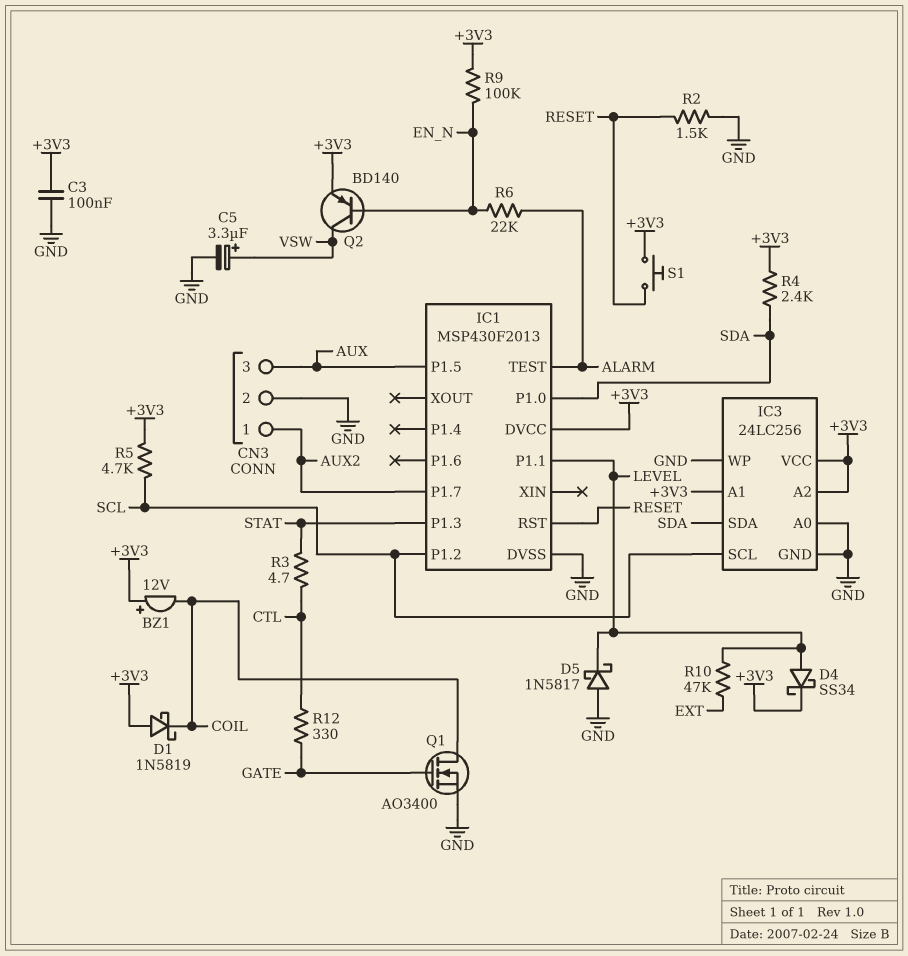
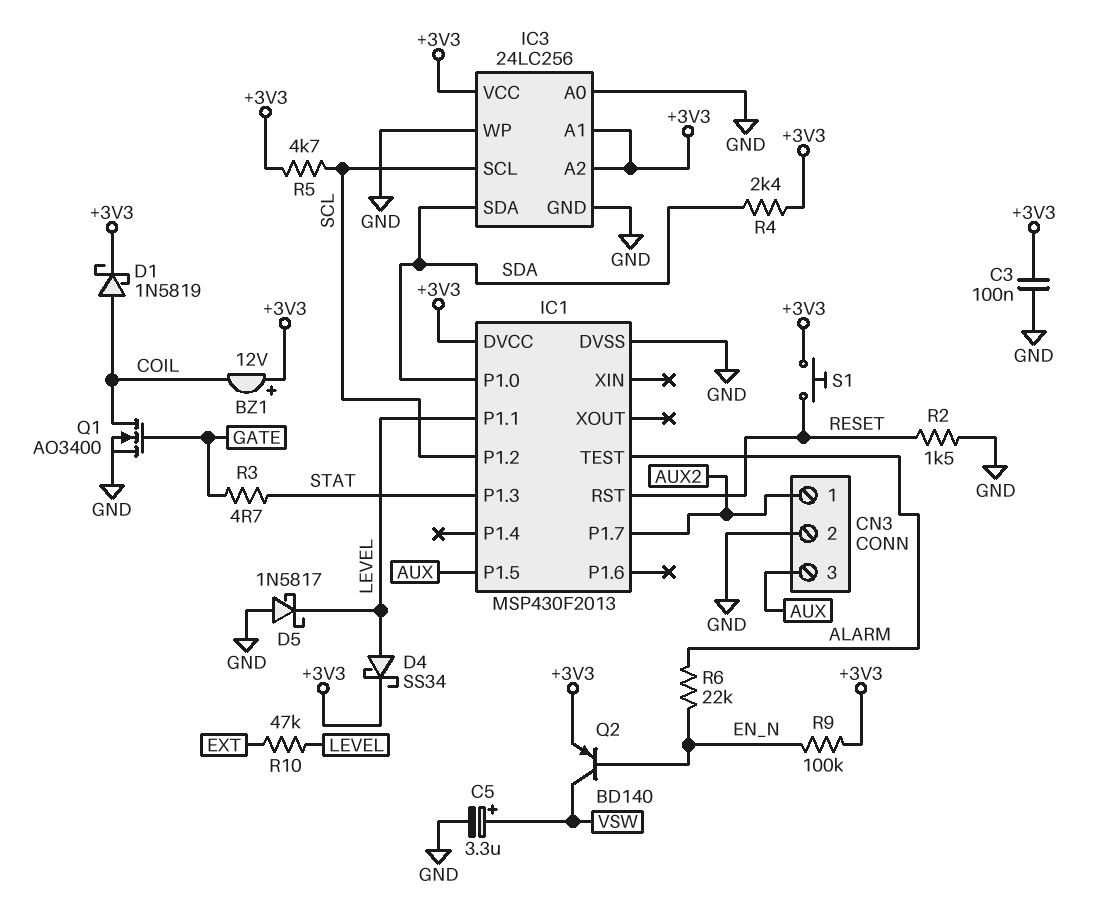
D1: schottky 1N5819 (A +3V3, K COIL) -> schottky 1N5819 (A COIL, K +3V3)
R3: 4.7 (CTL, STAT) -> 4.7 (GATE, STAT)
R12: 330 (CTL, GATE) -> none

